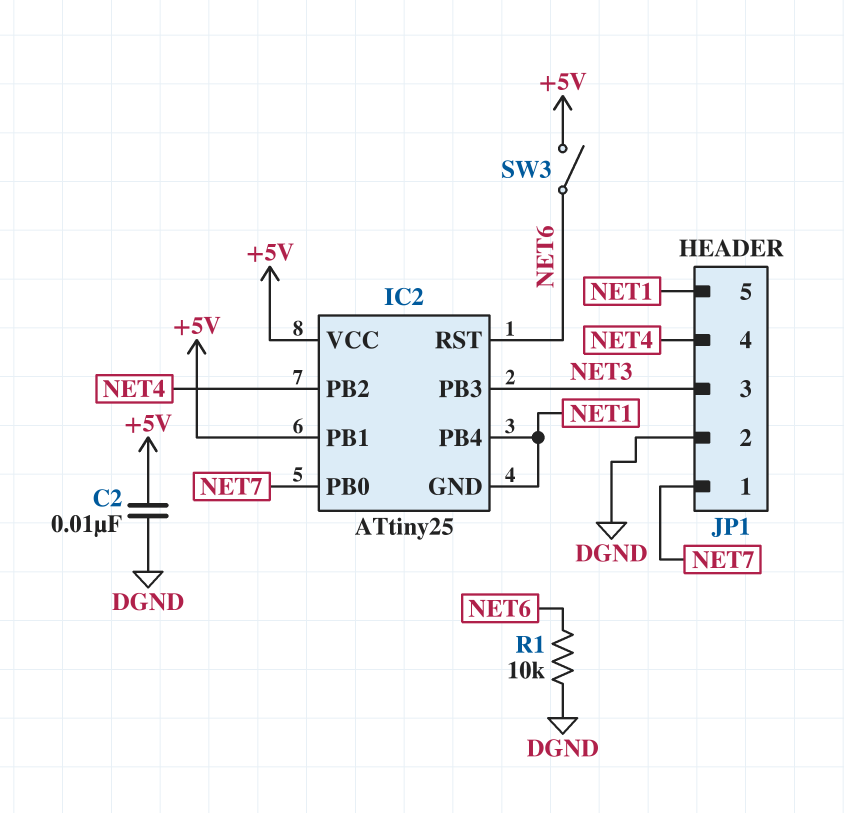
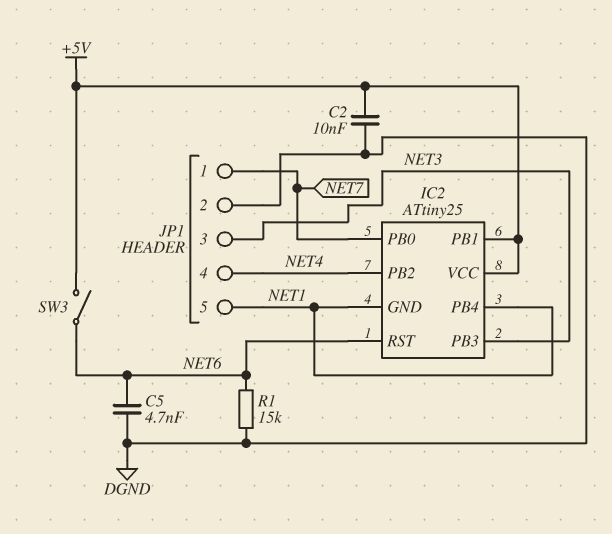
C5: none -> 4.7nF (DGND, NET6)
R1: 10k (DGND, NET6) -> 15k (DGND, NET6)

